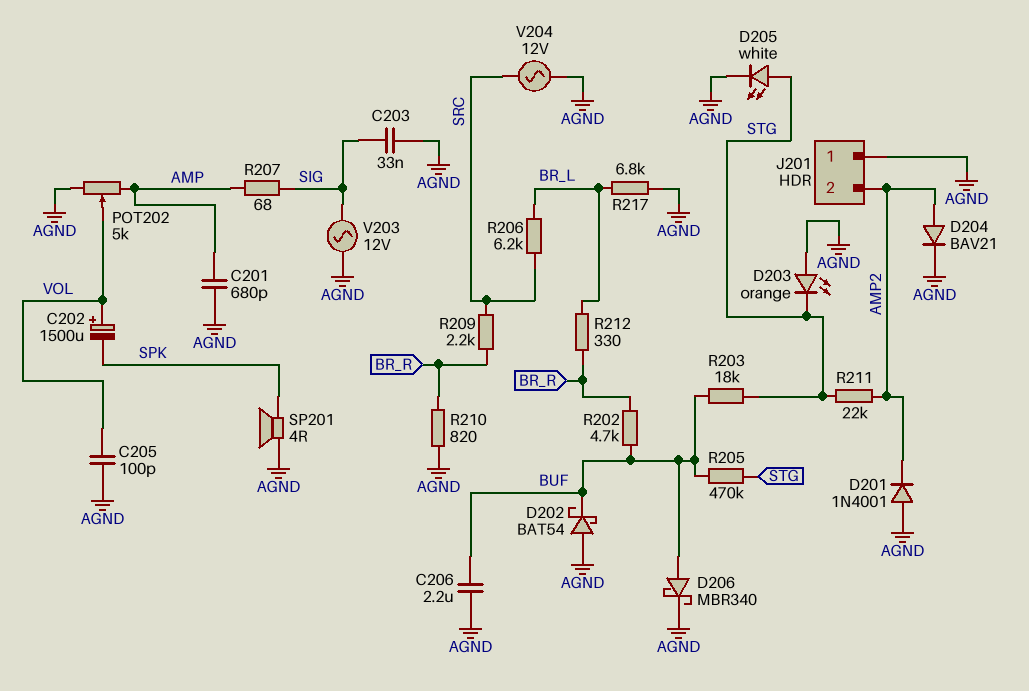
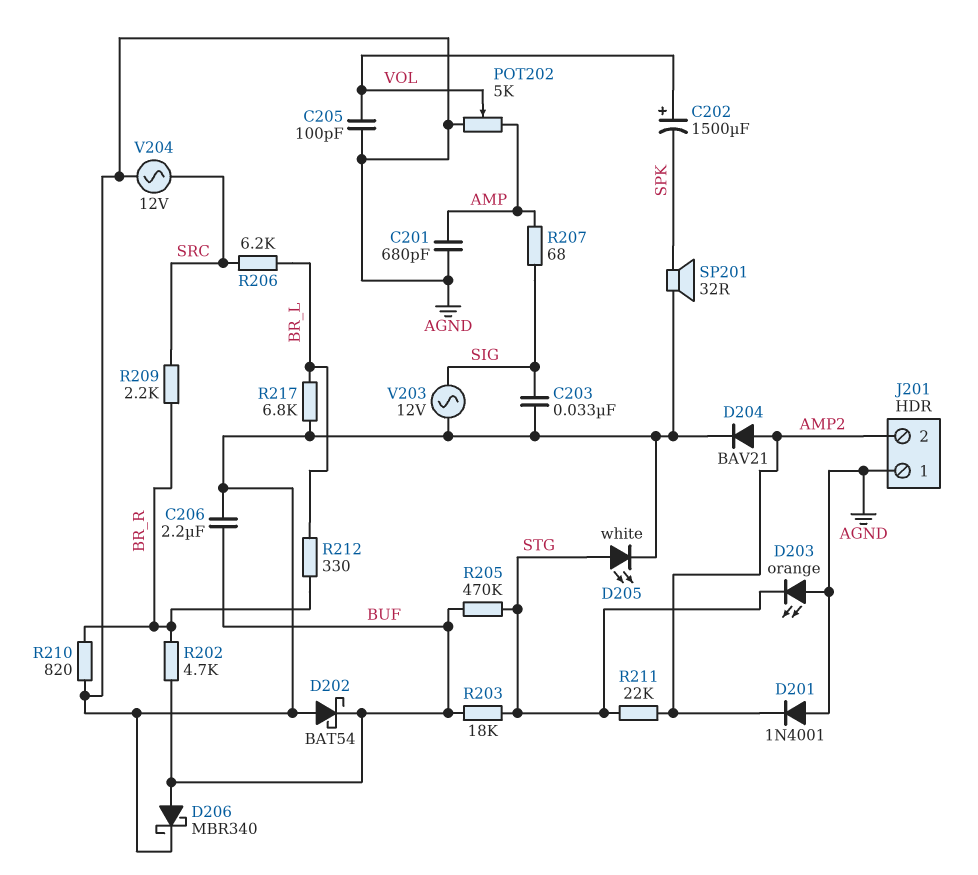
SP201: speaker 4R (AGND, SPK) -> speaker 32R (AGND, SPK)

